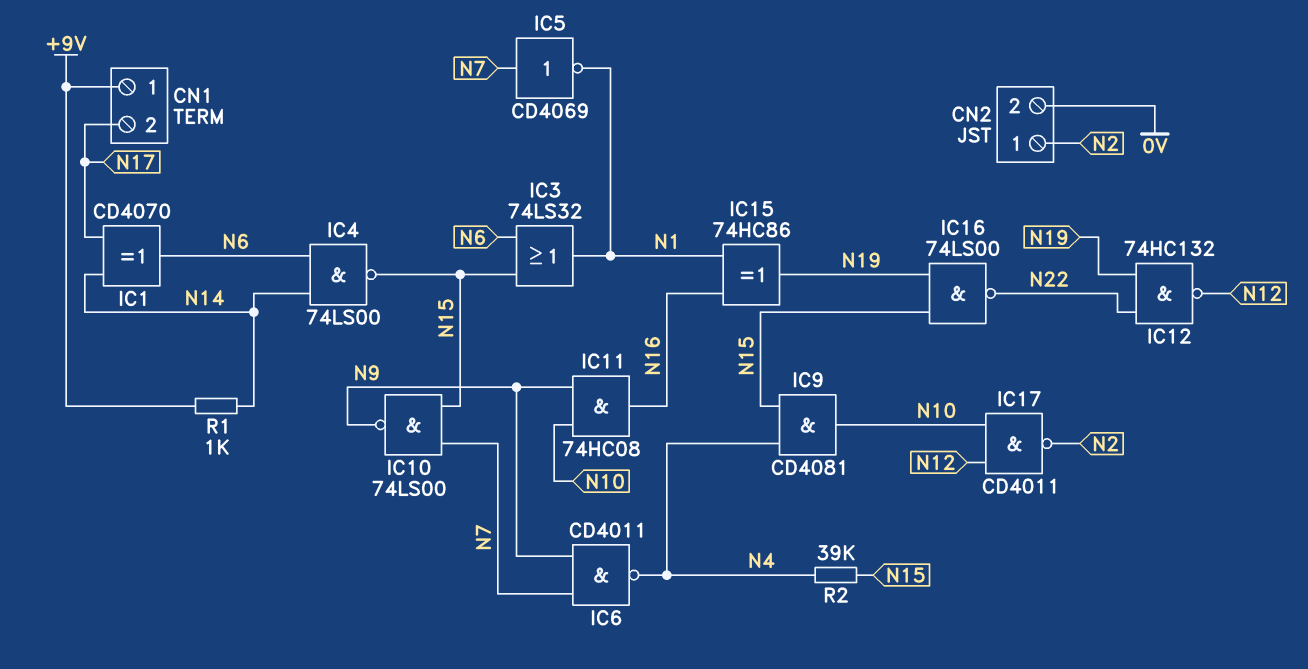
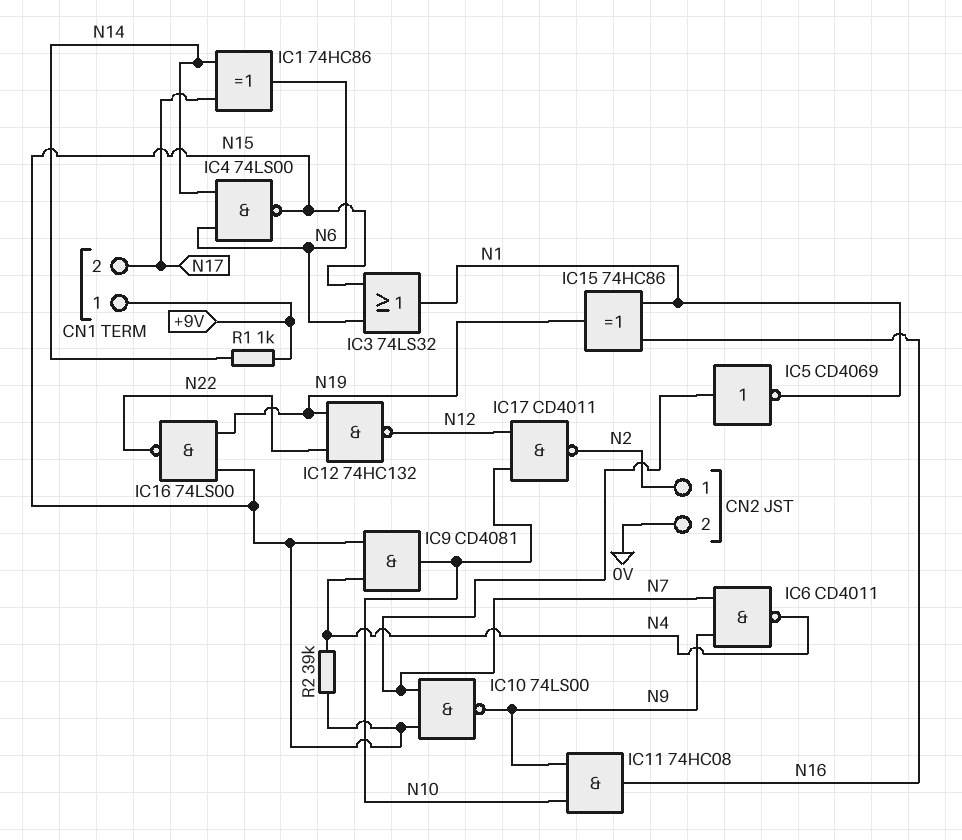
IC1: XOR CD4070 (in N14, in N17, out N6) -> XOR 74HC86 (in N14, in N17, out N6)

